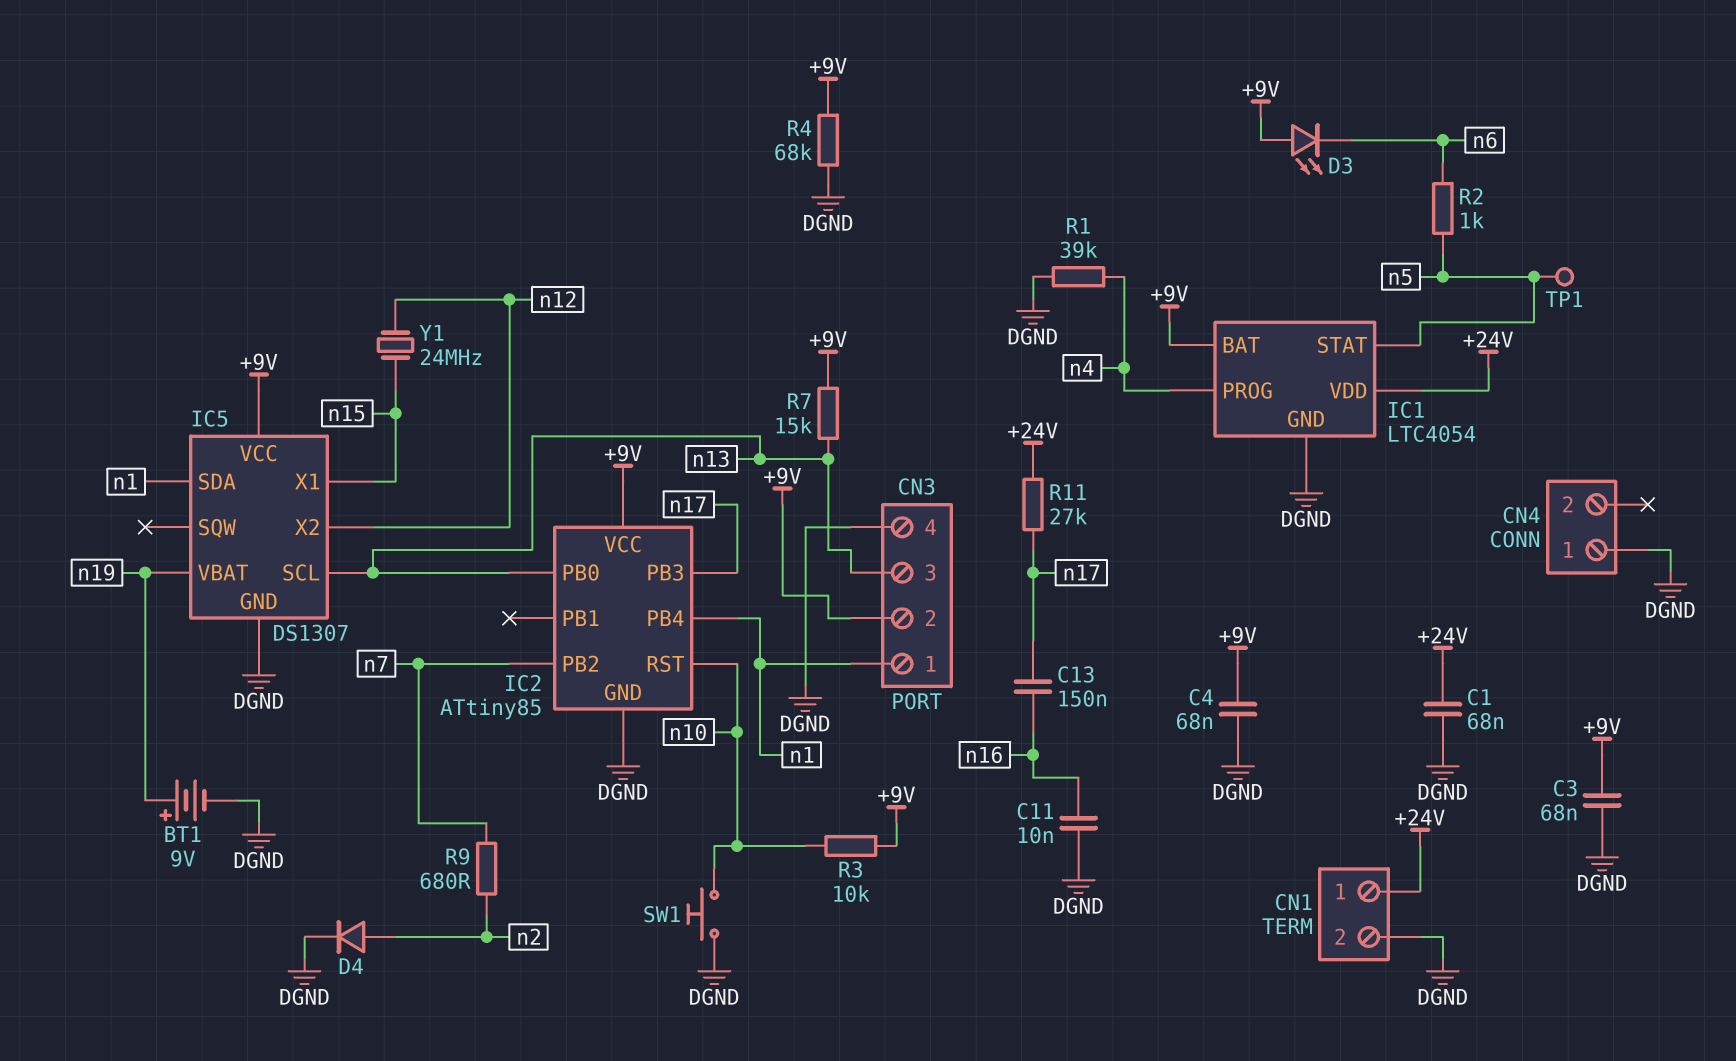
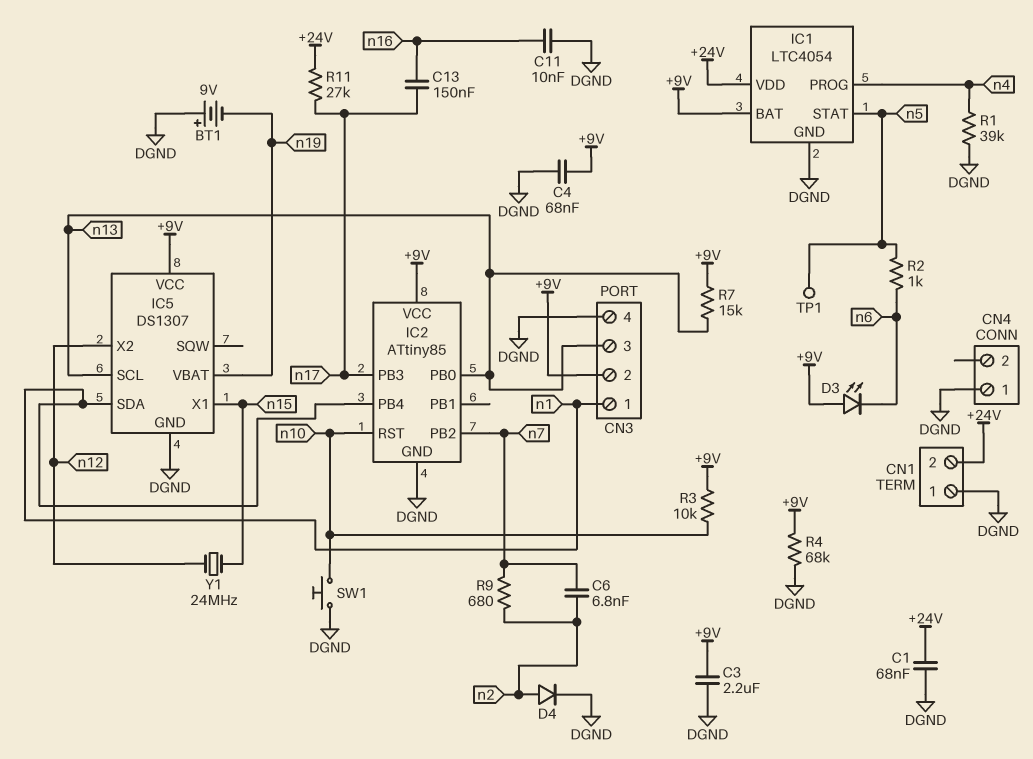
BT1: 9V (plus n19, minus DGND) -> 9V (plus DGND, minus n19)
C3: 68nF (+9V, DGND) -> 2.2uF (+9V, DGND)
C6: none -> 6.8nF (n2, n7)
CN1 pin 1: +24V -> DGND
CN1 pin 2: DGND -> +24V

